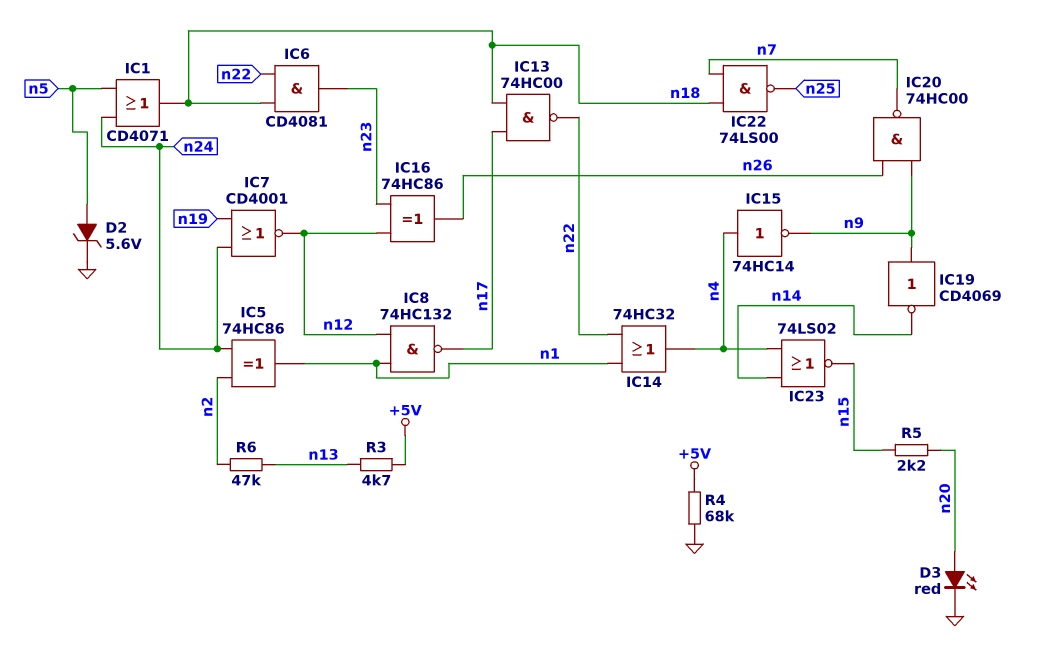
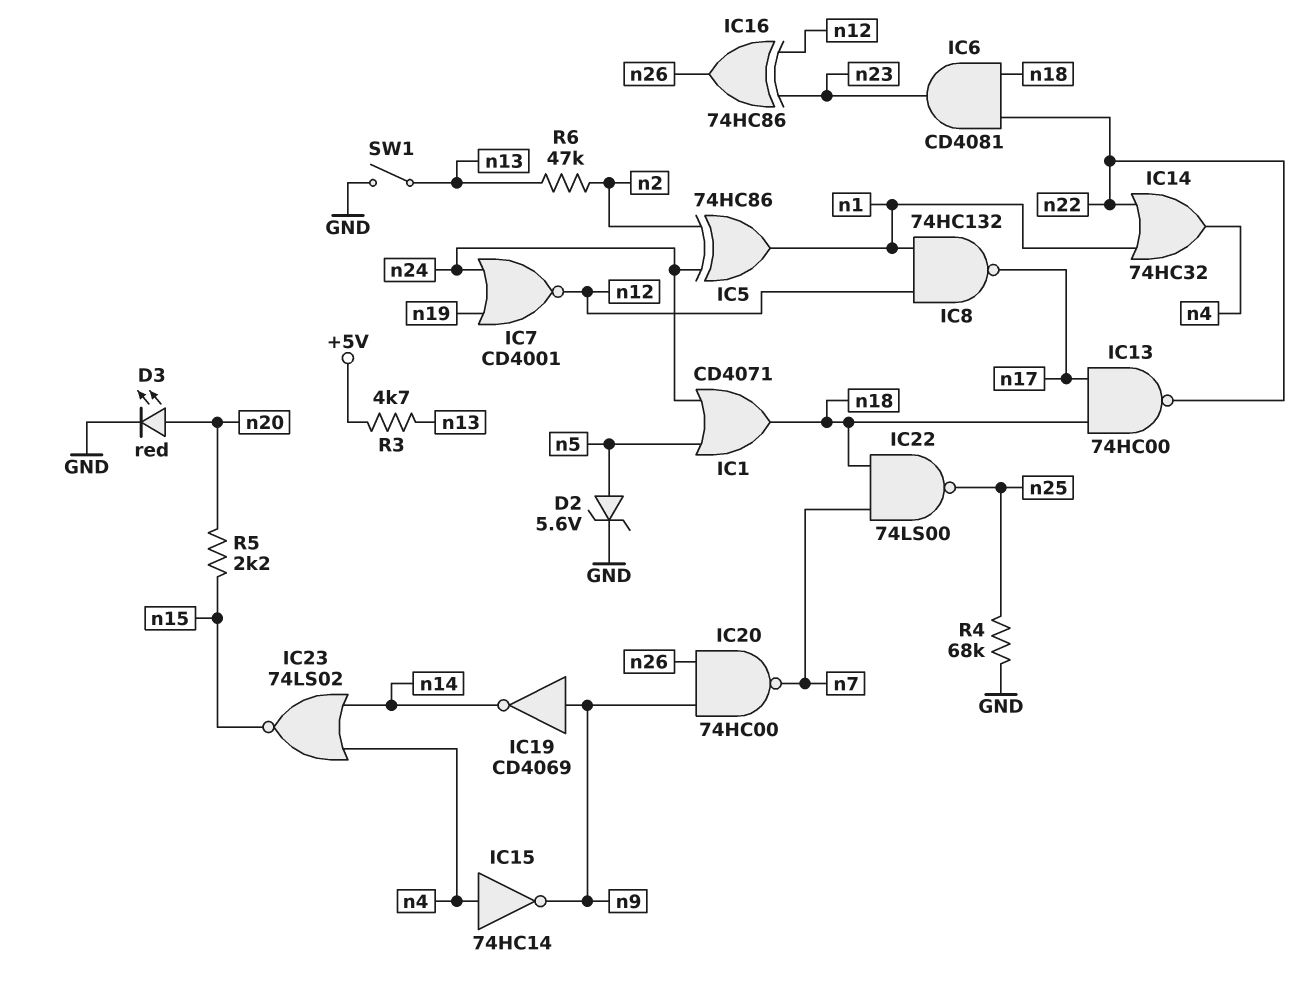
R4: 68k (+5V, GND) -> 68k (GND, n25)
SW1: none -> switch (GND, n13)

